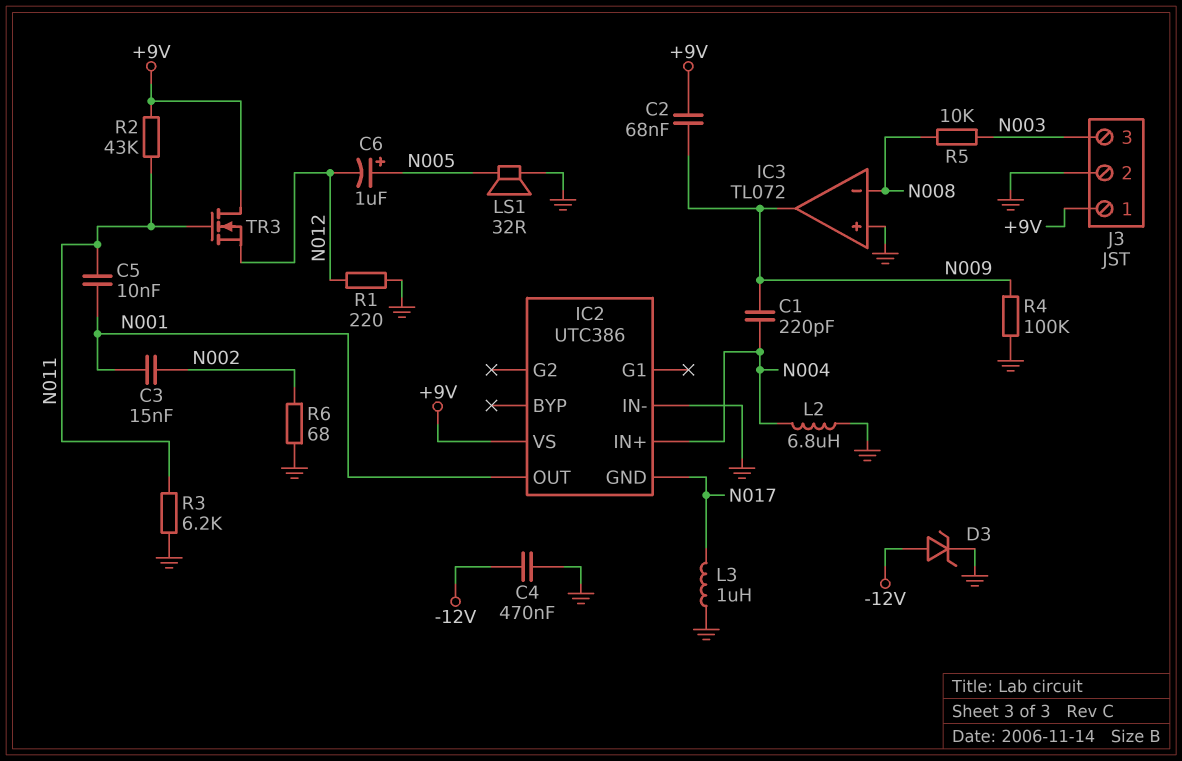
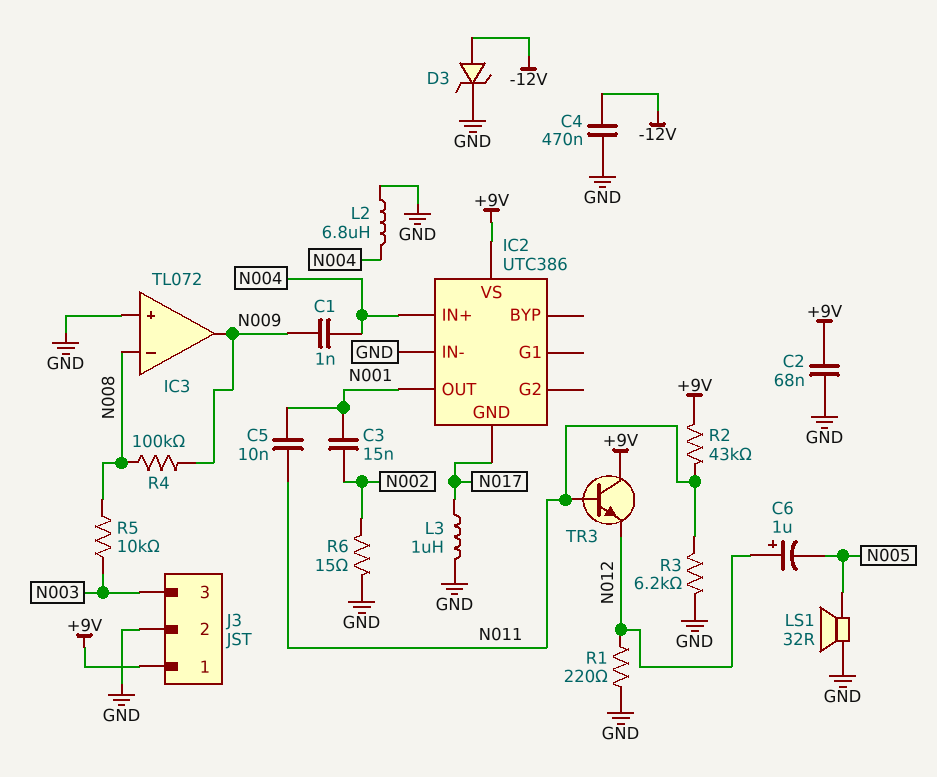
C1: 220pF (N004, N009) -> 1nF (N004, N009)
C2: 68nF (+9V, N009) -> 68nF (+9V, GND)
C6: 1uF (plus N005, minus N012) -> 1uF (plus N012, minus N005)
R4: 100k (GND, N009) -> 100k (N008, N009)
R6: 68 (GND, N002) -> 15 (GND, N002)
TR3: NMOS (G N011, D +9V, S N012) -> NPN (B N011, C +9V, E N012)

